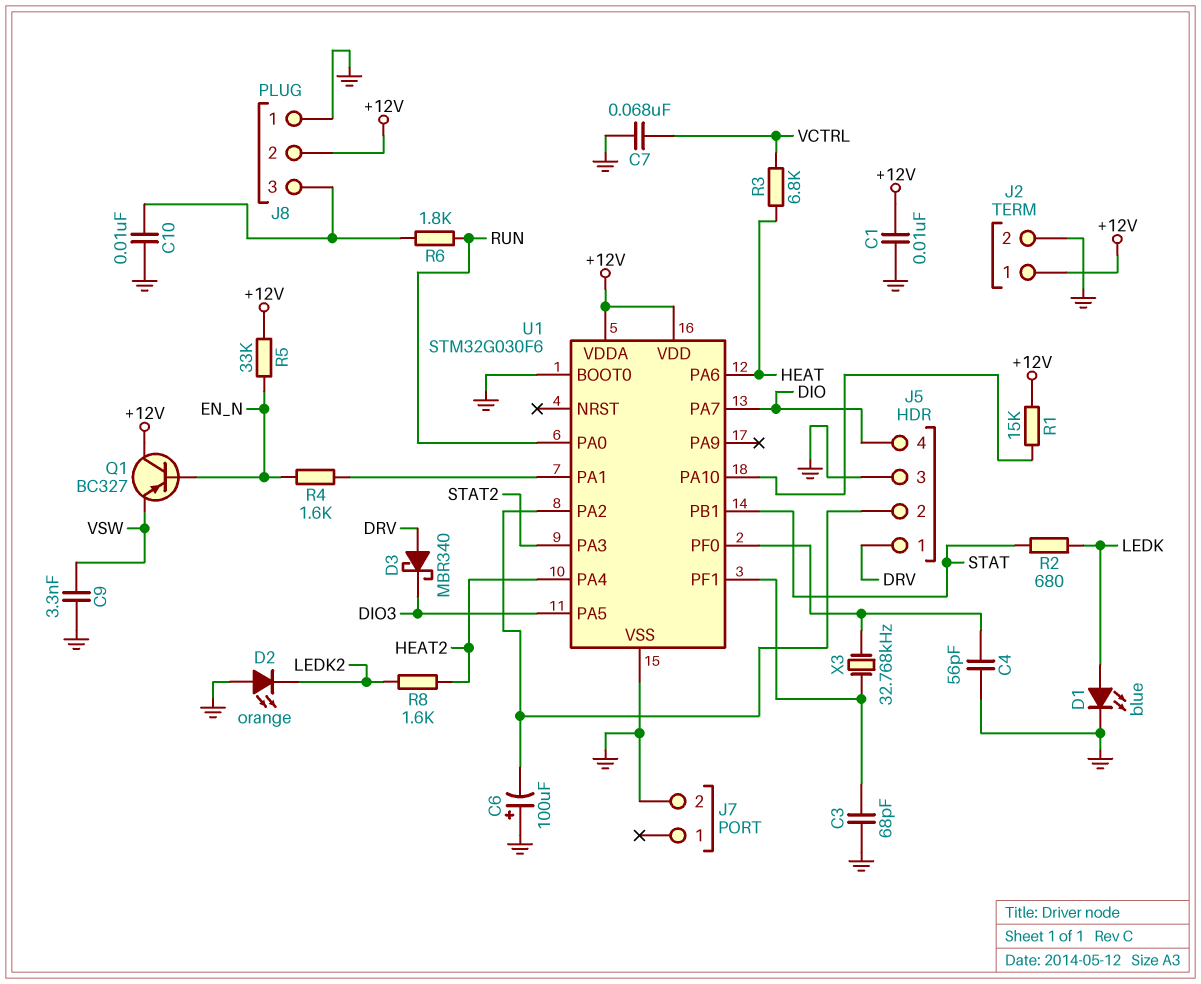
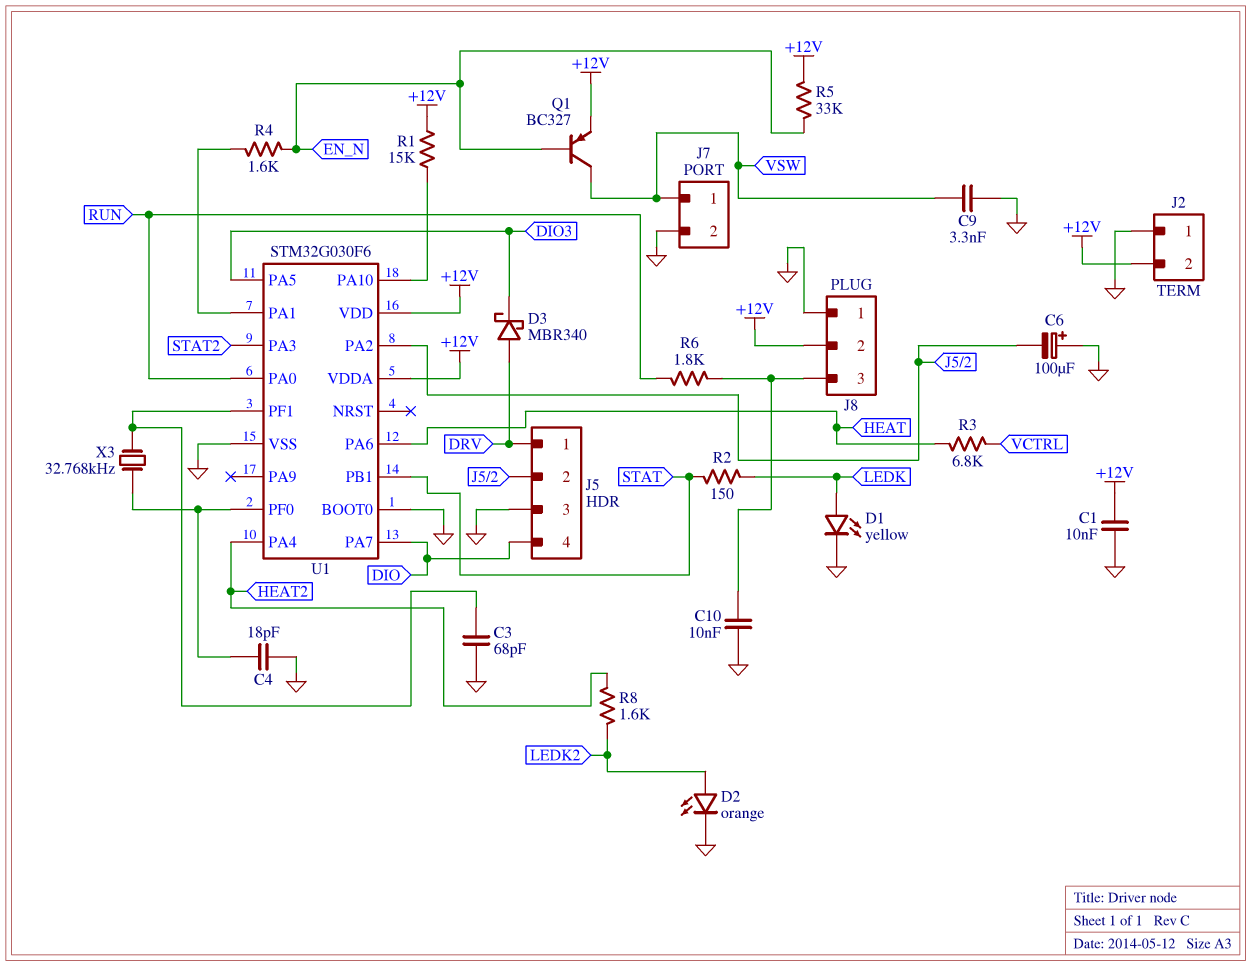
C4: 56pF (GND, U1/PF0) -> 18pF (GND, U1/PF0)
C7: 68nF (GND, VCTRL) -> none
D1: LED blue (A LEDK, K GND) -> LED yellow (A LEDK, K GND)
D2: LED orange (A GND, K LEDK2) -> LED orange (A LEDK2, K GND)
J2 pin 1: +12V -> GND
J2 pin 2: GND -> +12V
J7 pin 1: none -> VSW
Q1: PNP BC327 (B EN_N, C +12V, E VSW) -> PNP BC327 (B EN_N, C VSW, E +12V)
R2: 680 (LEDK, STAT) -> 150 (LEDK, STAT)

